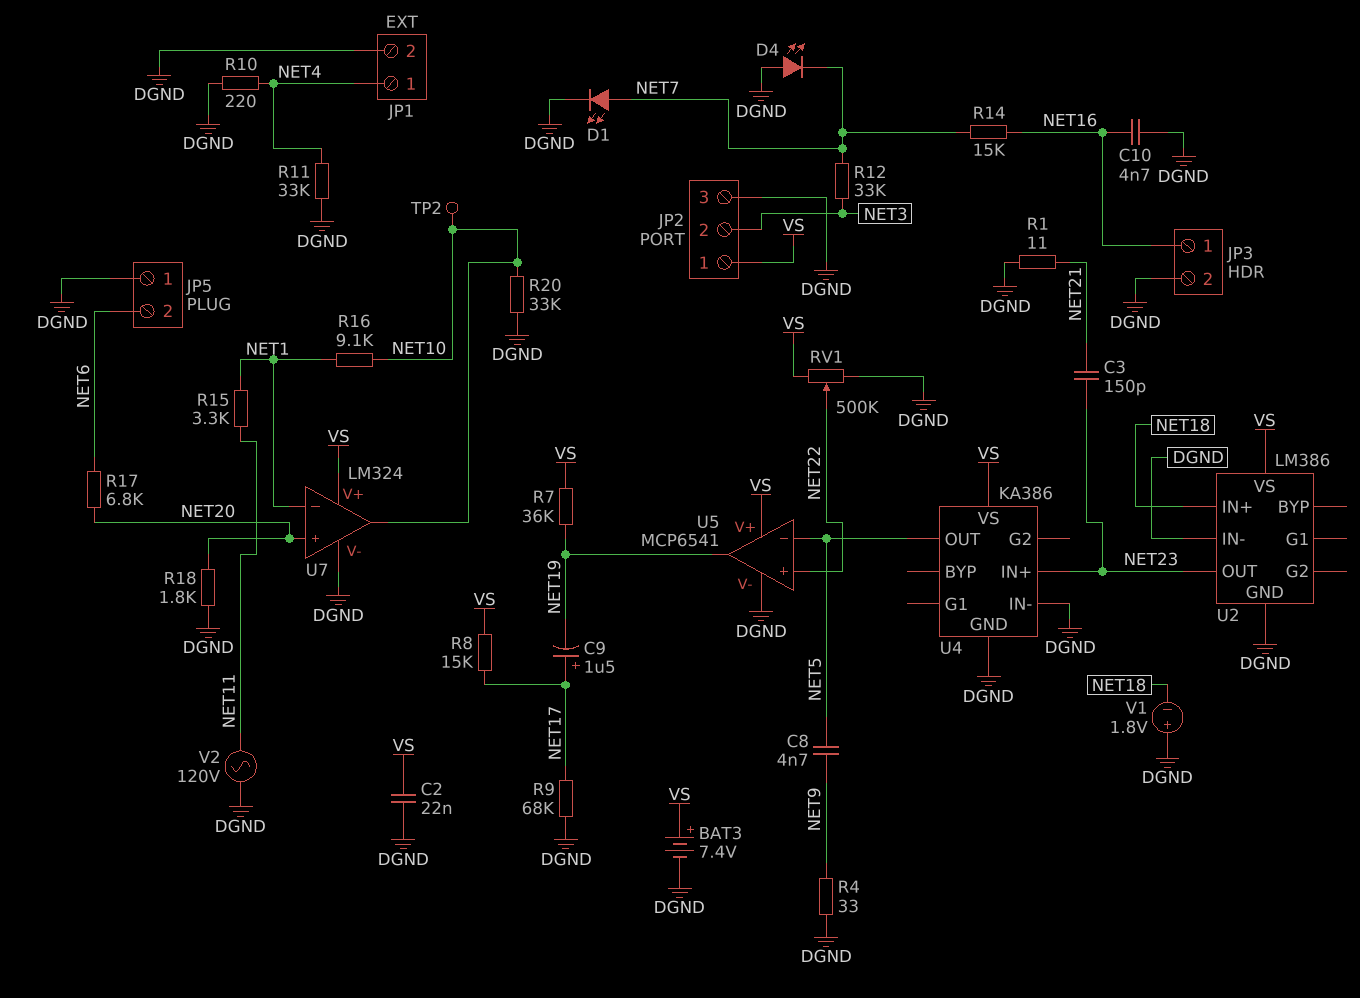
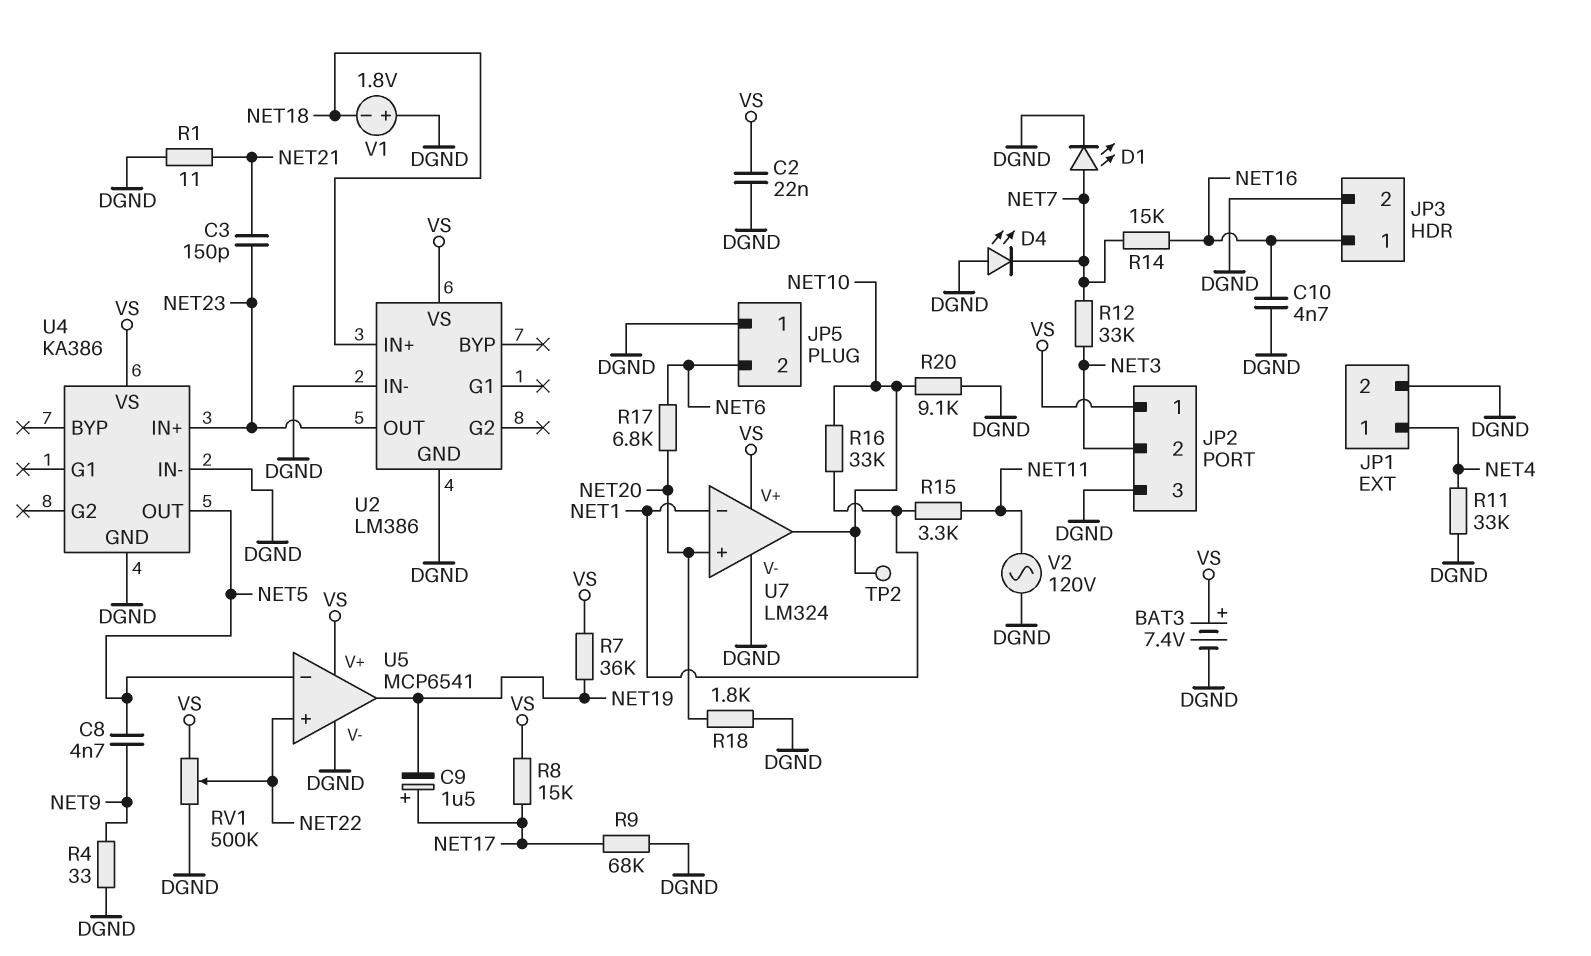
R10: 220 (DGND, NET4) -> none
R16: 9.1k (NET1, NET10) -> 33k (NET1, NET10)
R20: 33k (DGND, NET10) -> 9.1k (DGND, NET10)

